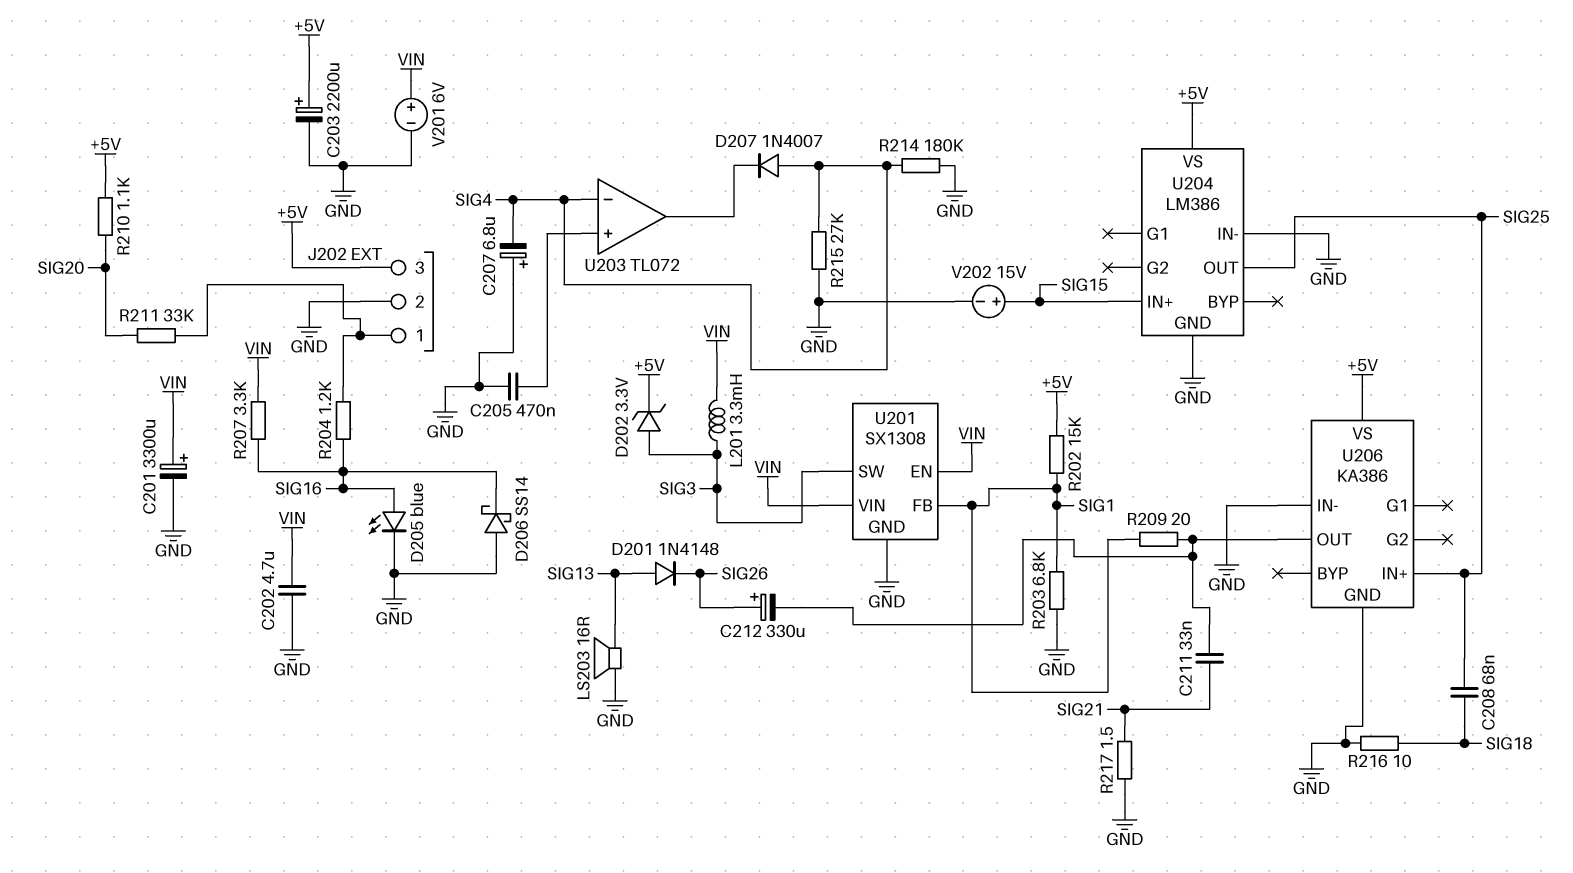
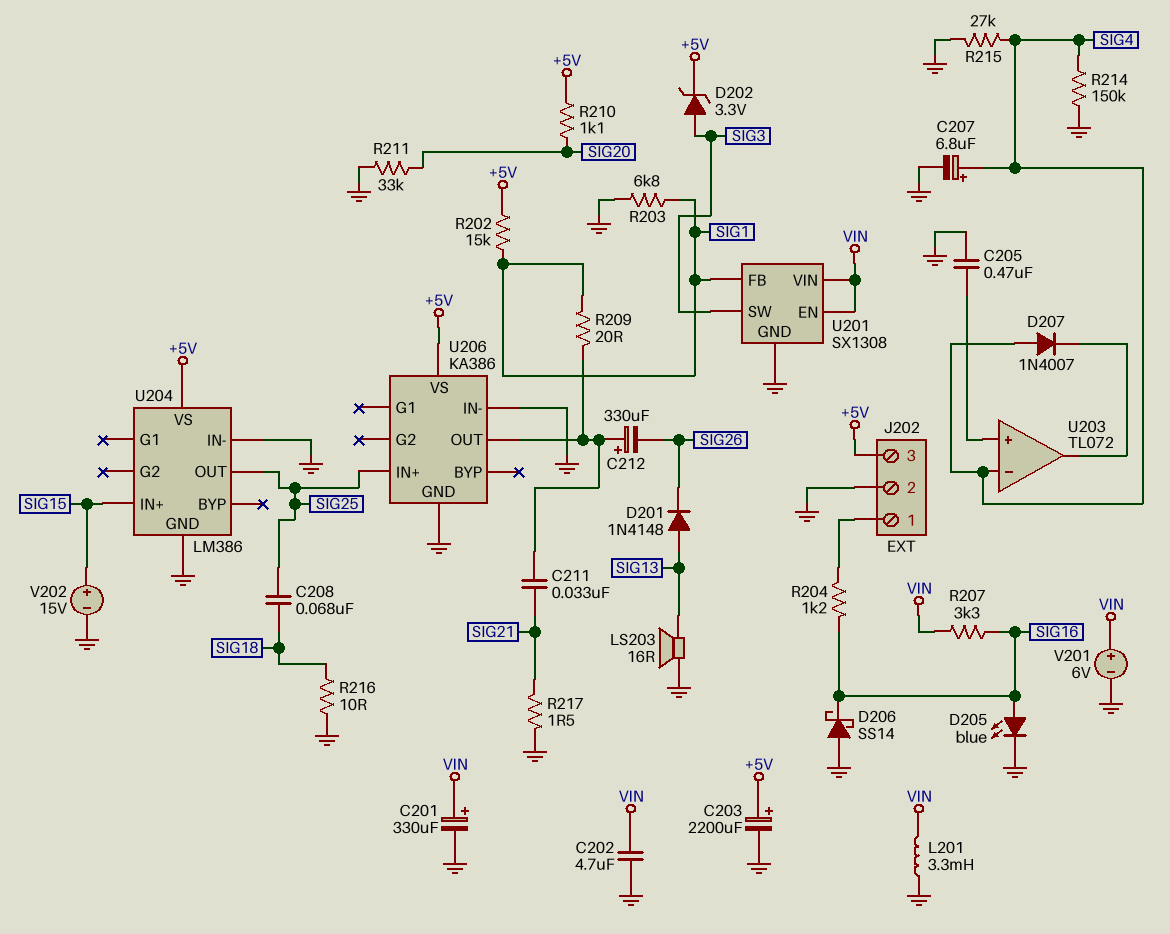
C201: 3300uF (plus VIN, minus GND) -> 330uF (plus VIN, minus GND)
C207: 6.8uF (plus GND, minus SIG4) -> 6.8uF (plus SIG4, minus GND)
C212: 330uF (plus SIG26, minus U206/OUT) -> 330uF (plus U206/OUT, minus SIG26)
L201: 3.3mH (SIG3, VIN) -> 3.3mH (GND, VIN)
R211: 33k (J202/1, SIG20) -> 33k (GND, SIG20)
R214: 180k (GND, SIG4) -> 150k (GND, SIG4)

